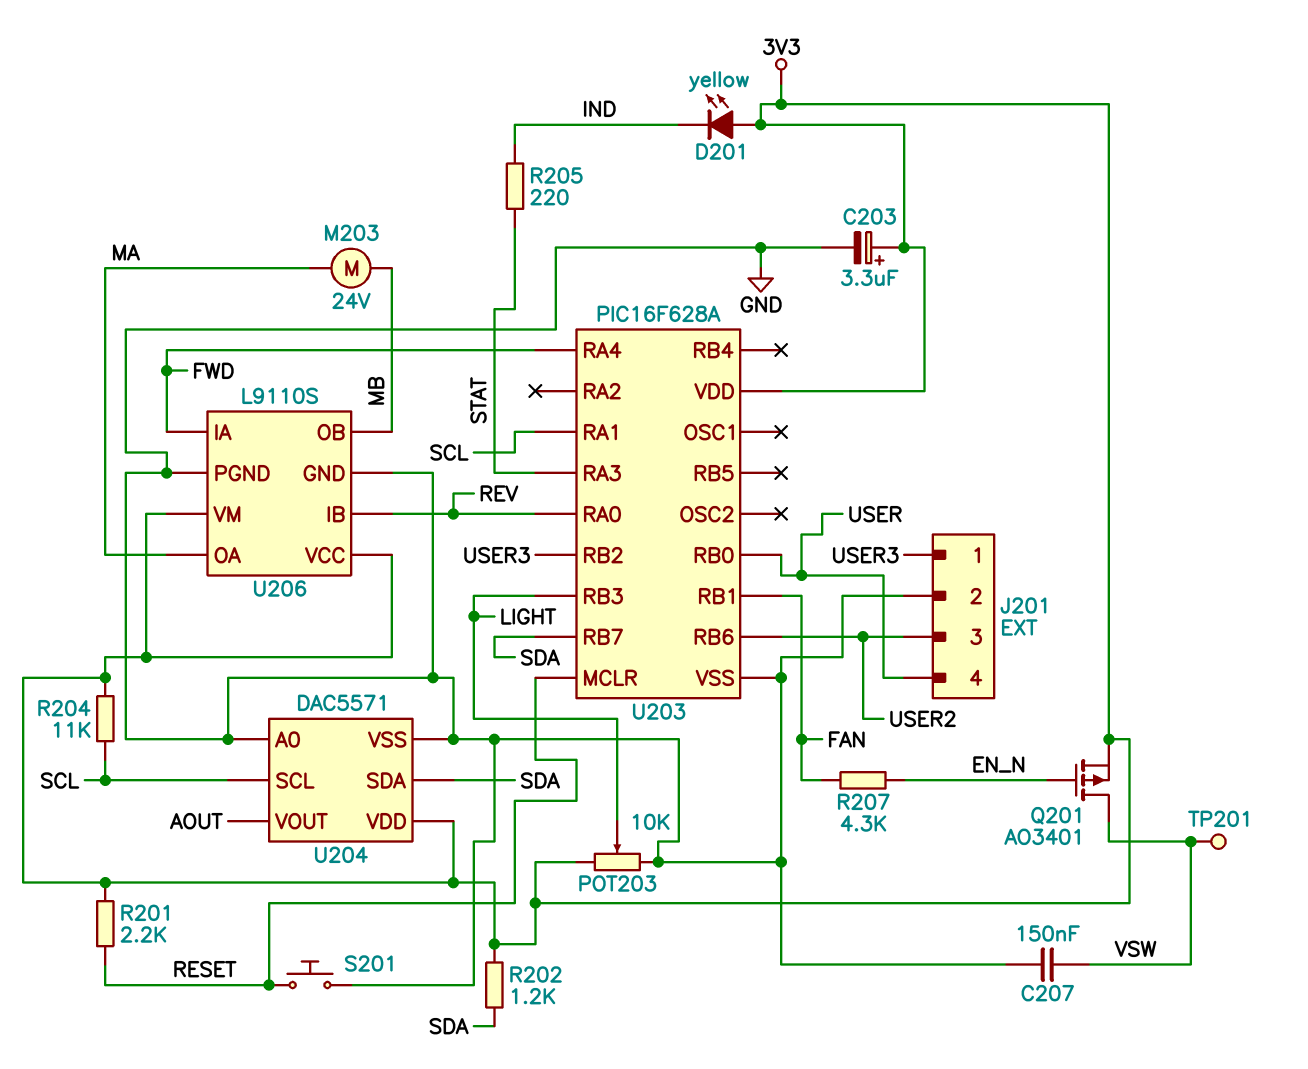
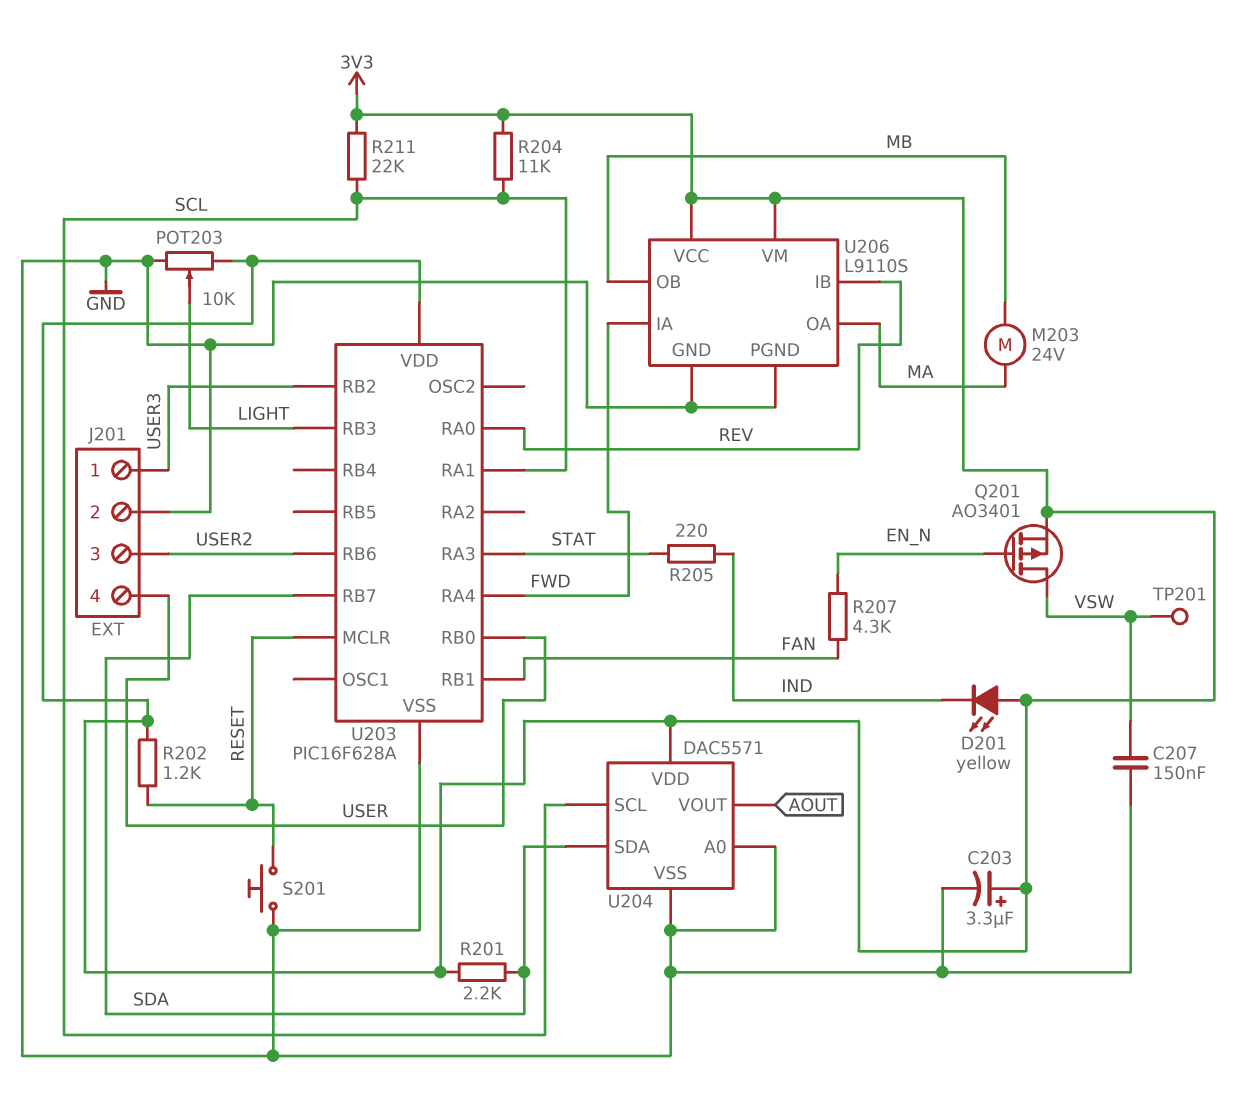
R201: 2.2k (3V3, RESET) -> 2.2k (3V3, SDA)
R202: 1.2k (3V3, SDA) -> 1.2k (3V3, RESET)
R211: none -> 22k (3V3, SCL)

